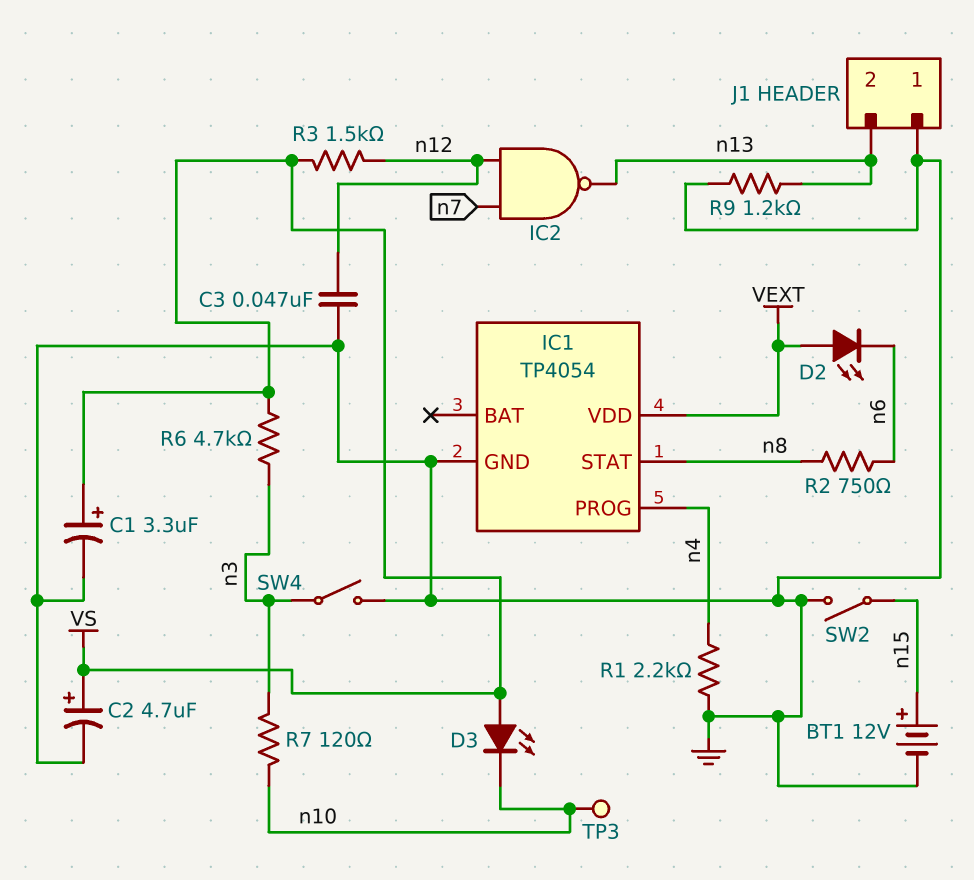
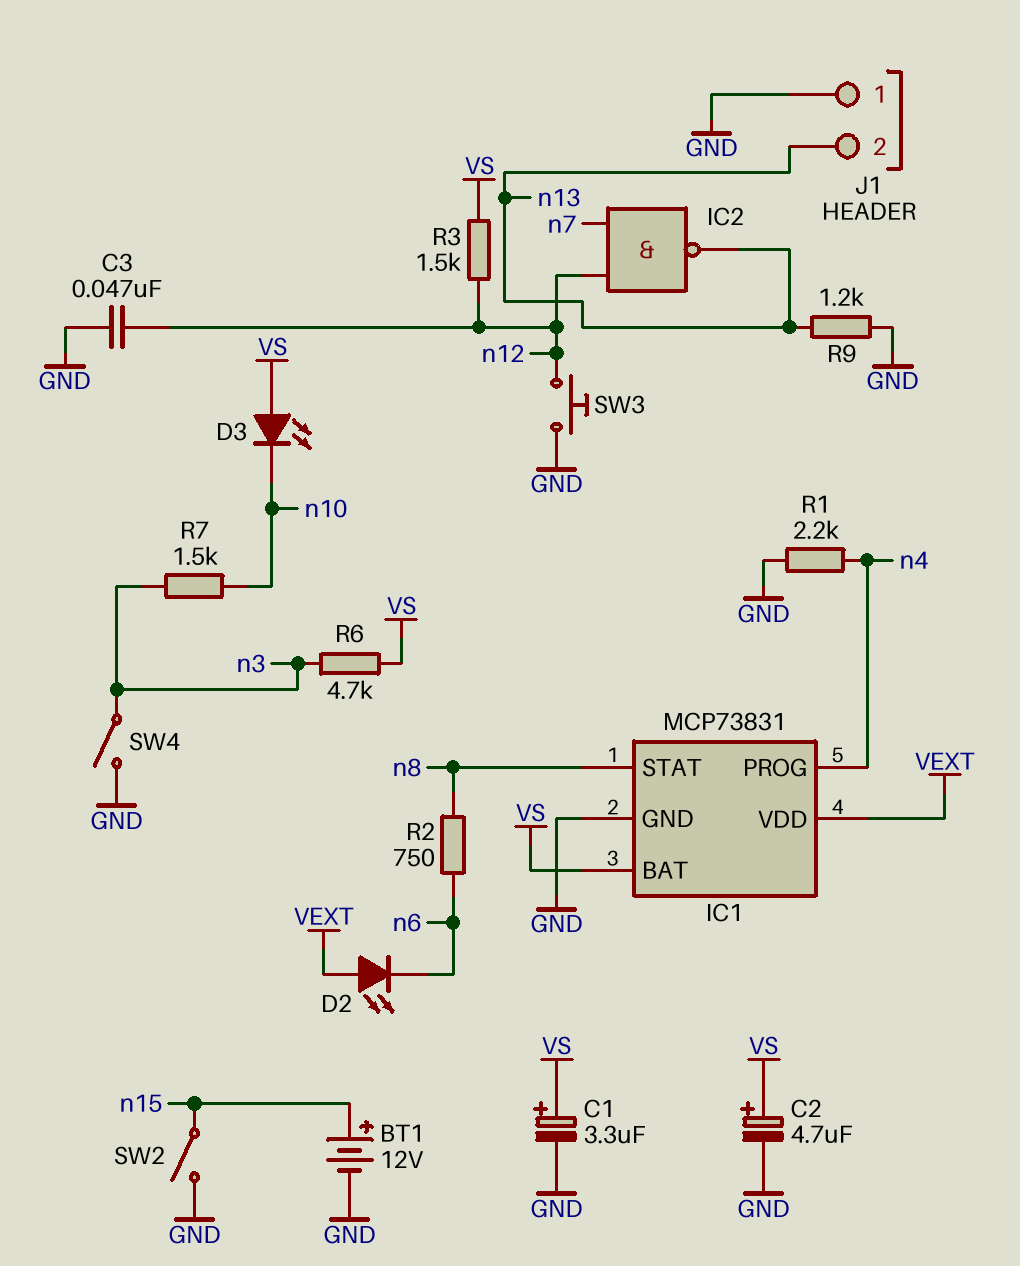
IC1: TP4054 -> MCP73831
IC1 pin BAT: none -> VS
R7: 120 (n3, n10) -> 1.5k (n3, n10)
SW3: none -> button (GND, n12)
TP3: test point (n10) -> none

